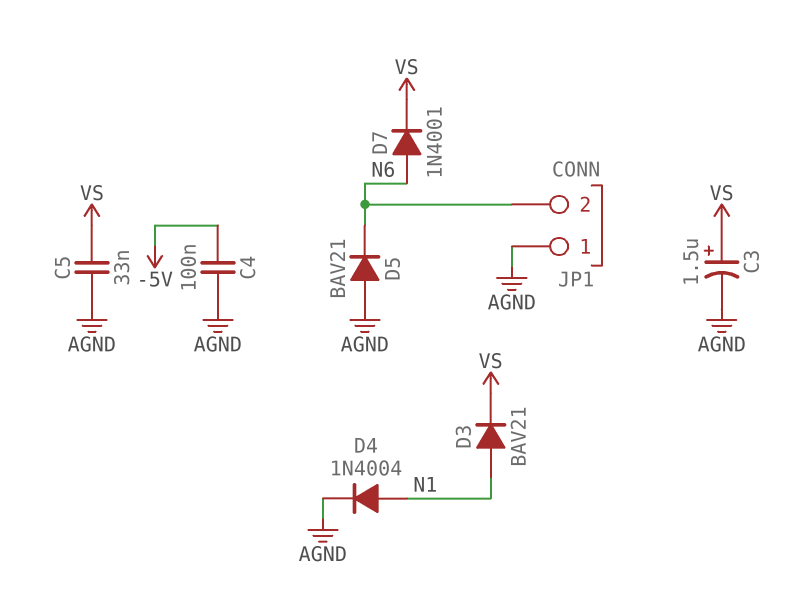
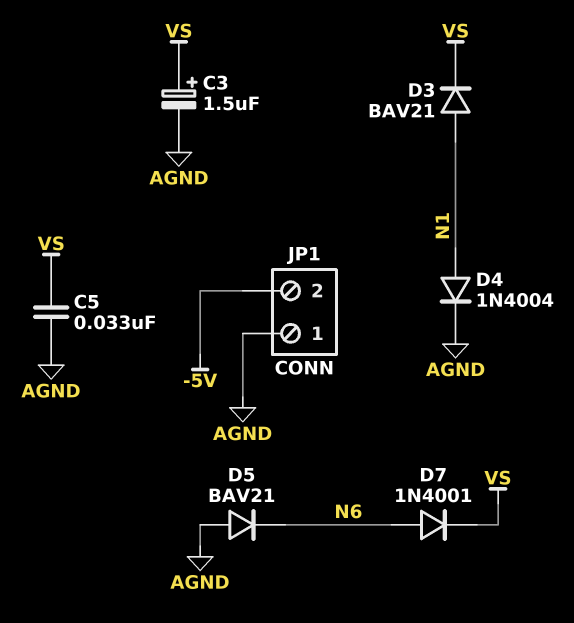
C4: 100nF (-5V, AGND) -> none
JP1 pin 2: N6 -> -5V

